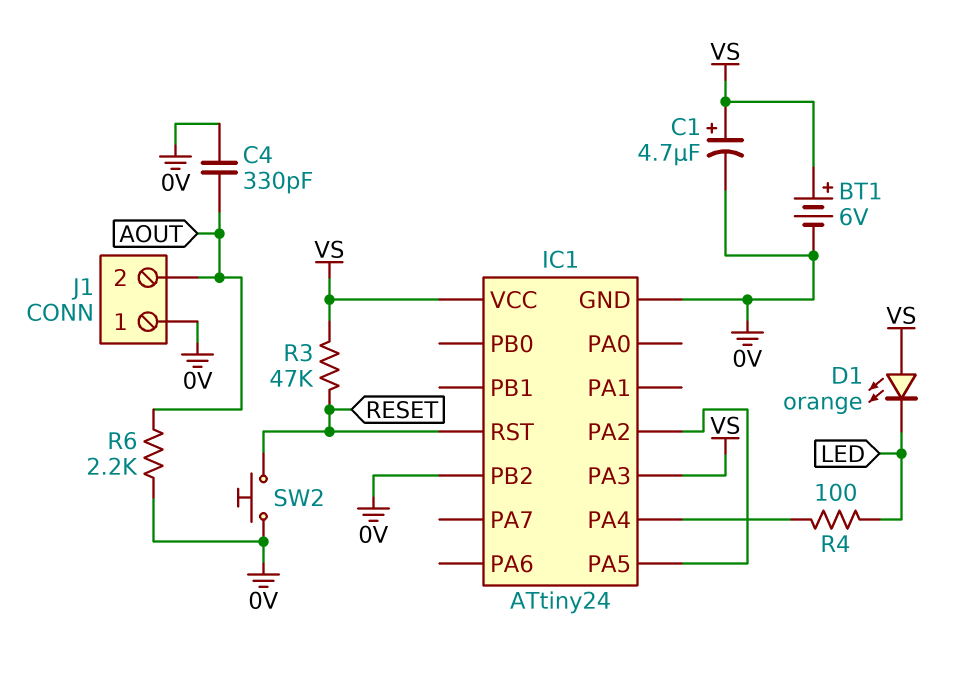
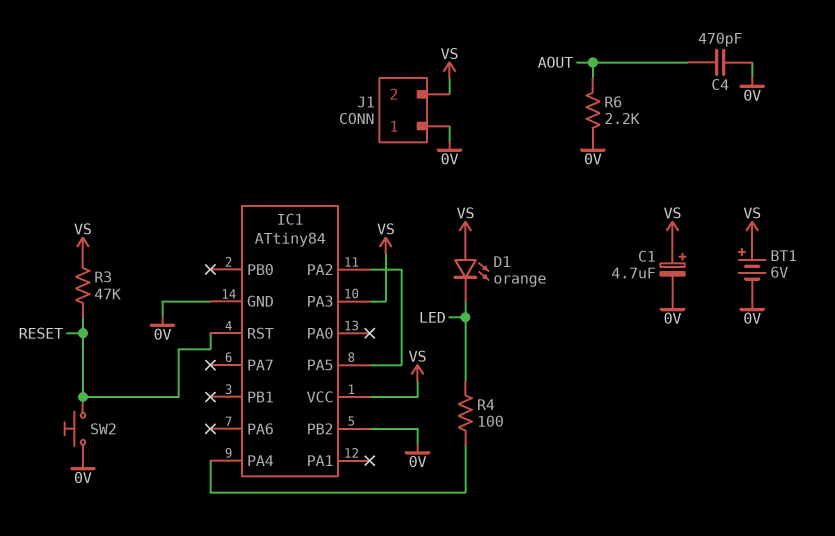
C4: 330pF (0V, AOUT) -> 470pF (0V, AOUT)
IC1: ATtiny24 -> ATtiny84
J1 pin 2: AOUT -> VS

